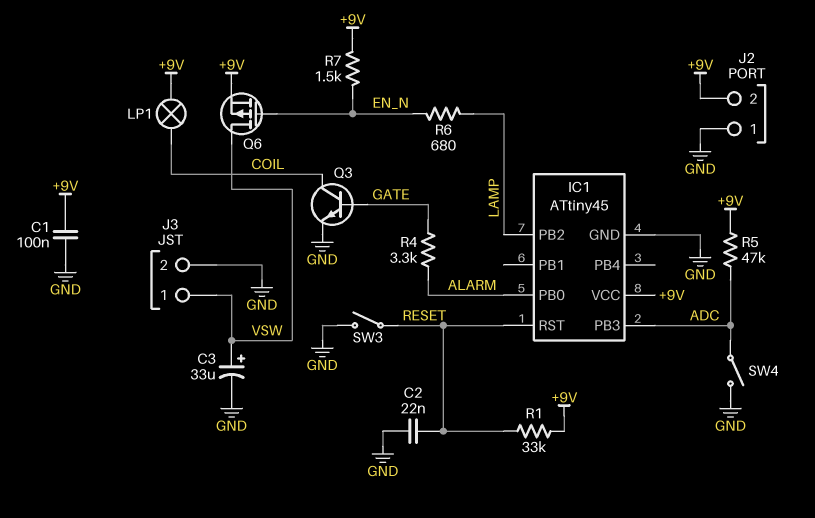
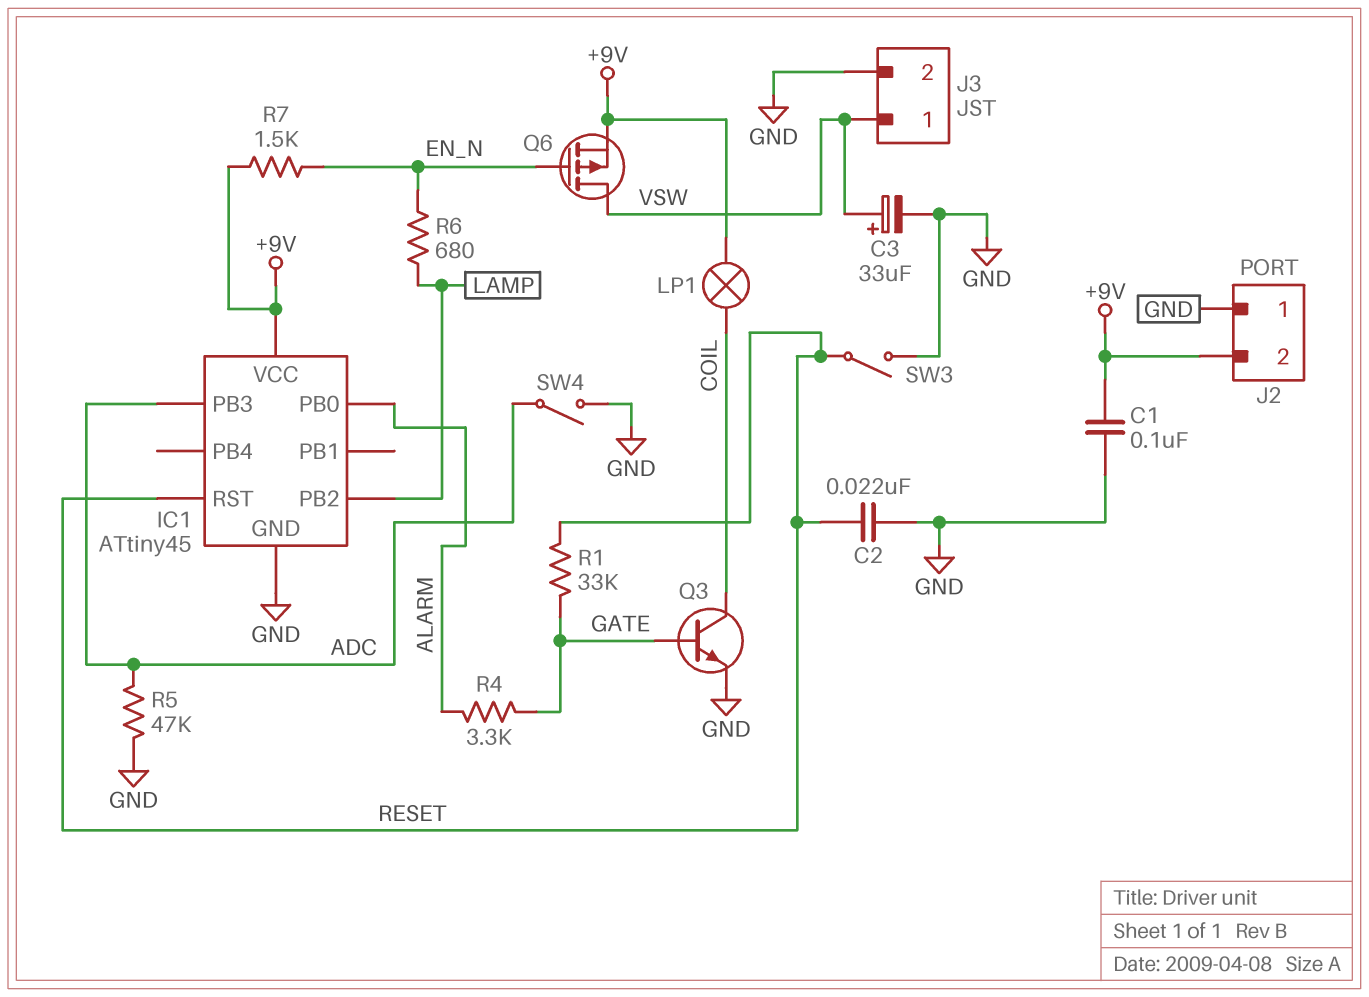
R1: 33k (+9V, RESET) -> 33k (GATE, RESET)
R5: 47k (+9V, ADC) -> 47k (ADC, GND)

